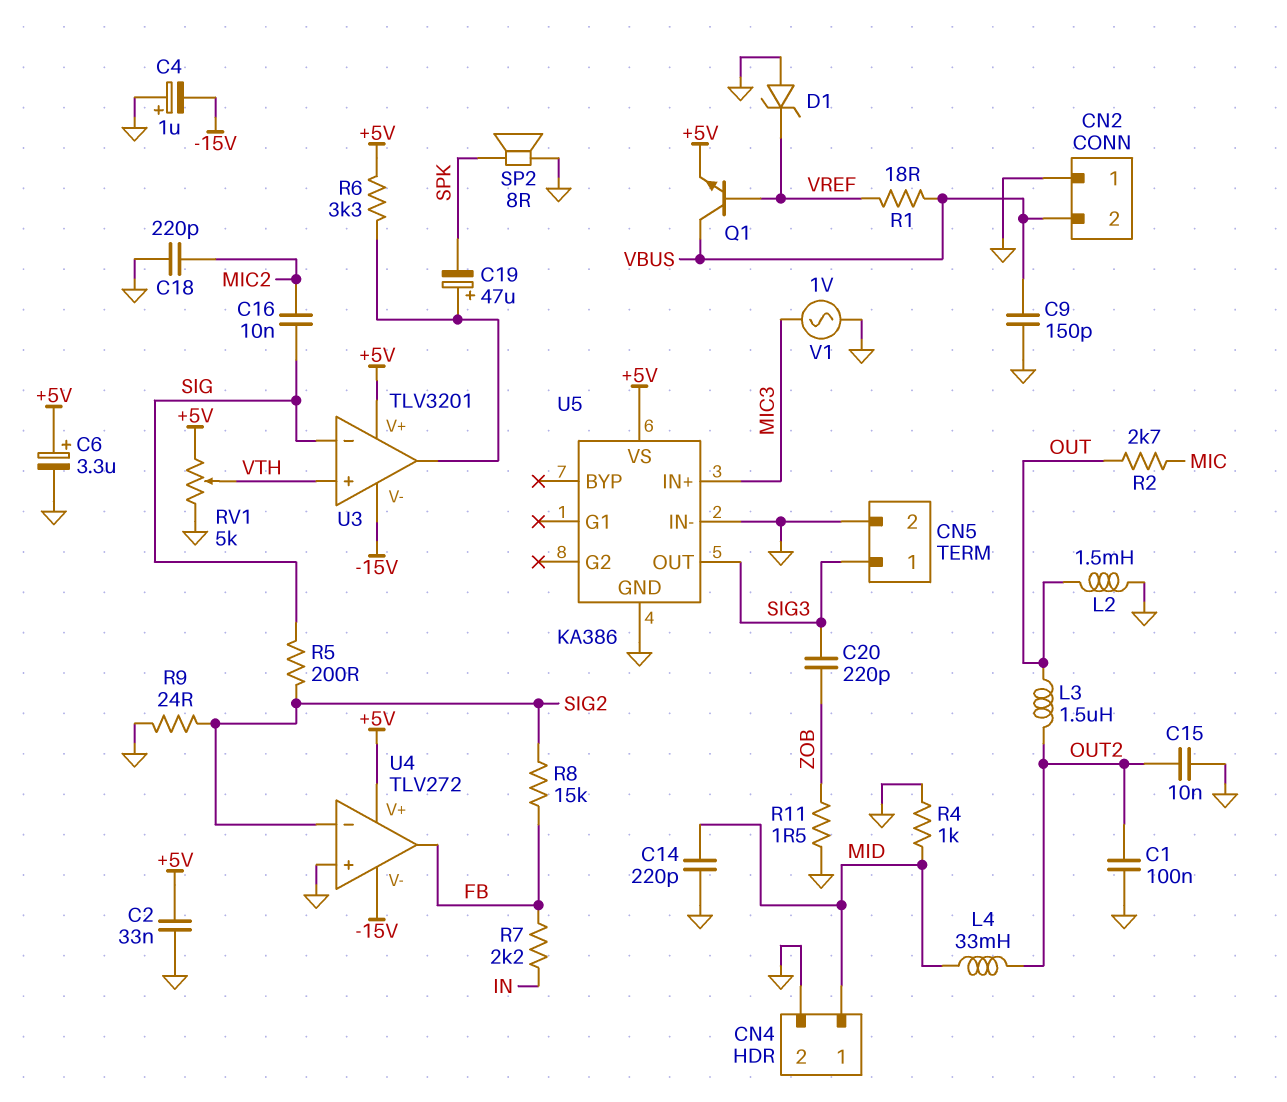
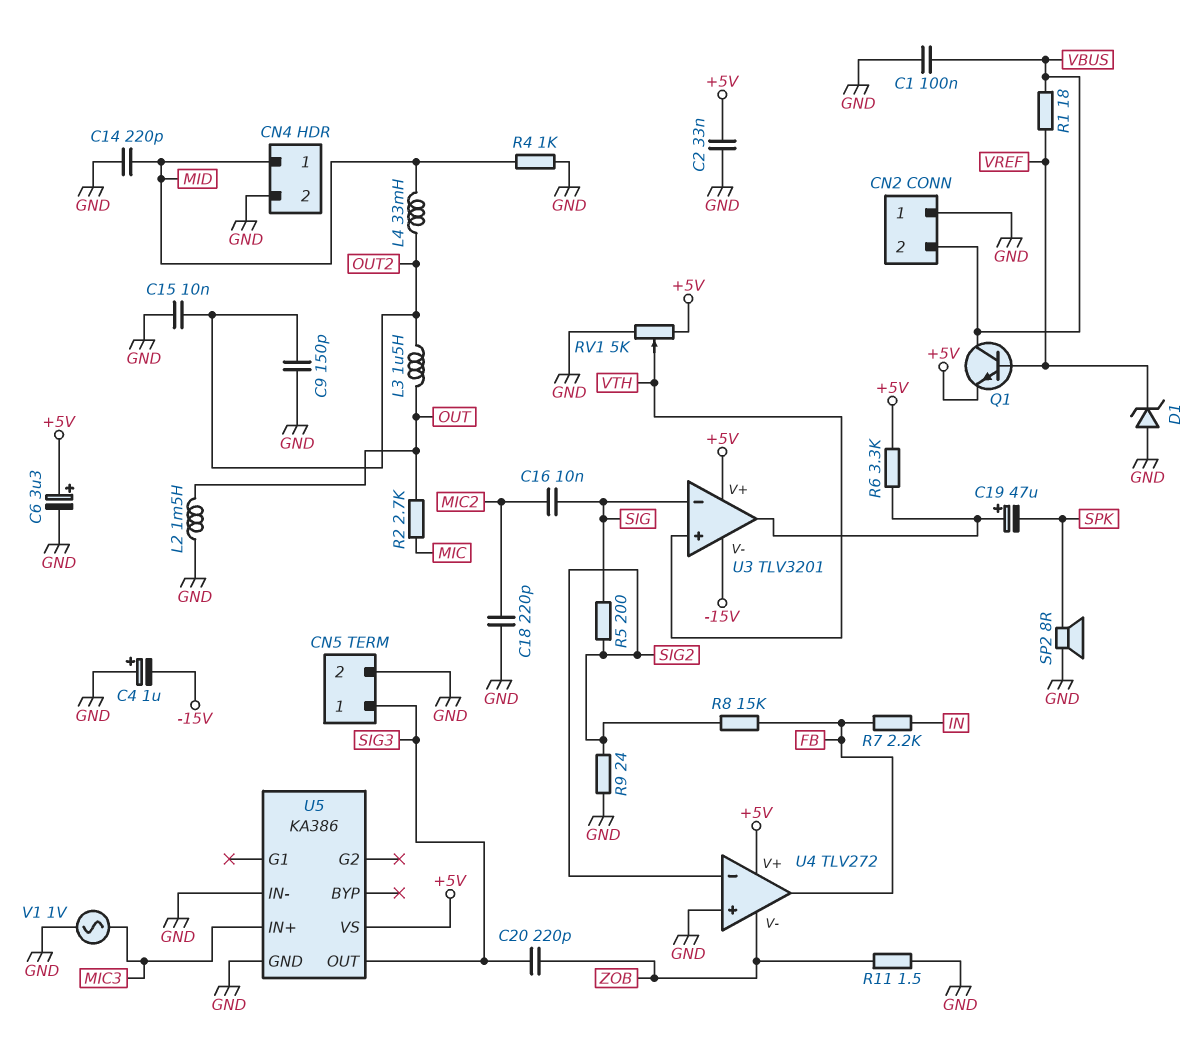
C1: 100nF (GND, OUT2) -> 100nF (GND, VBUS)
C9: 150pF (GND, VBUS) -> 150pF (GND, OUT2)
U4 pin V-: -15V -> ZOB

